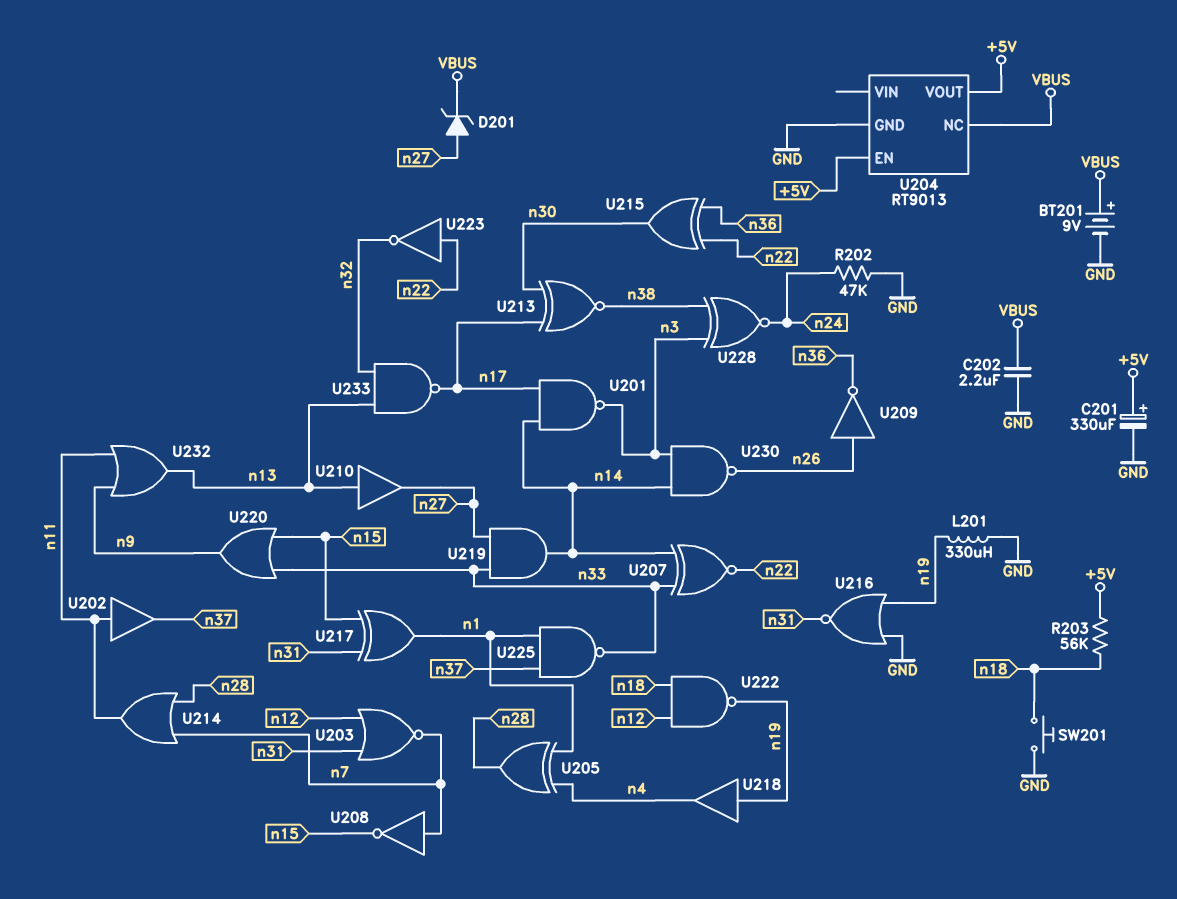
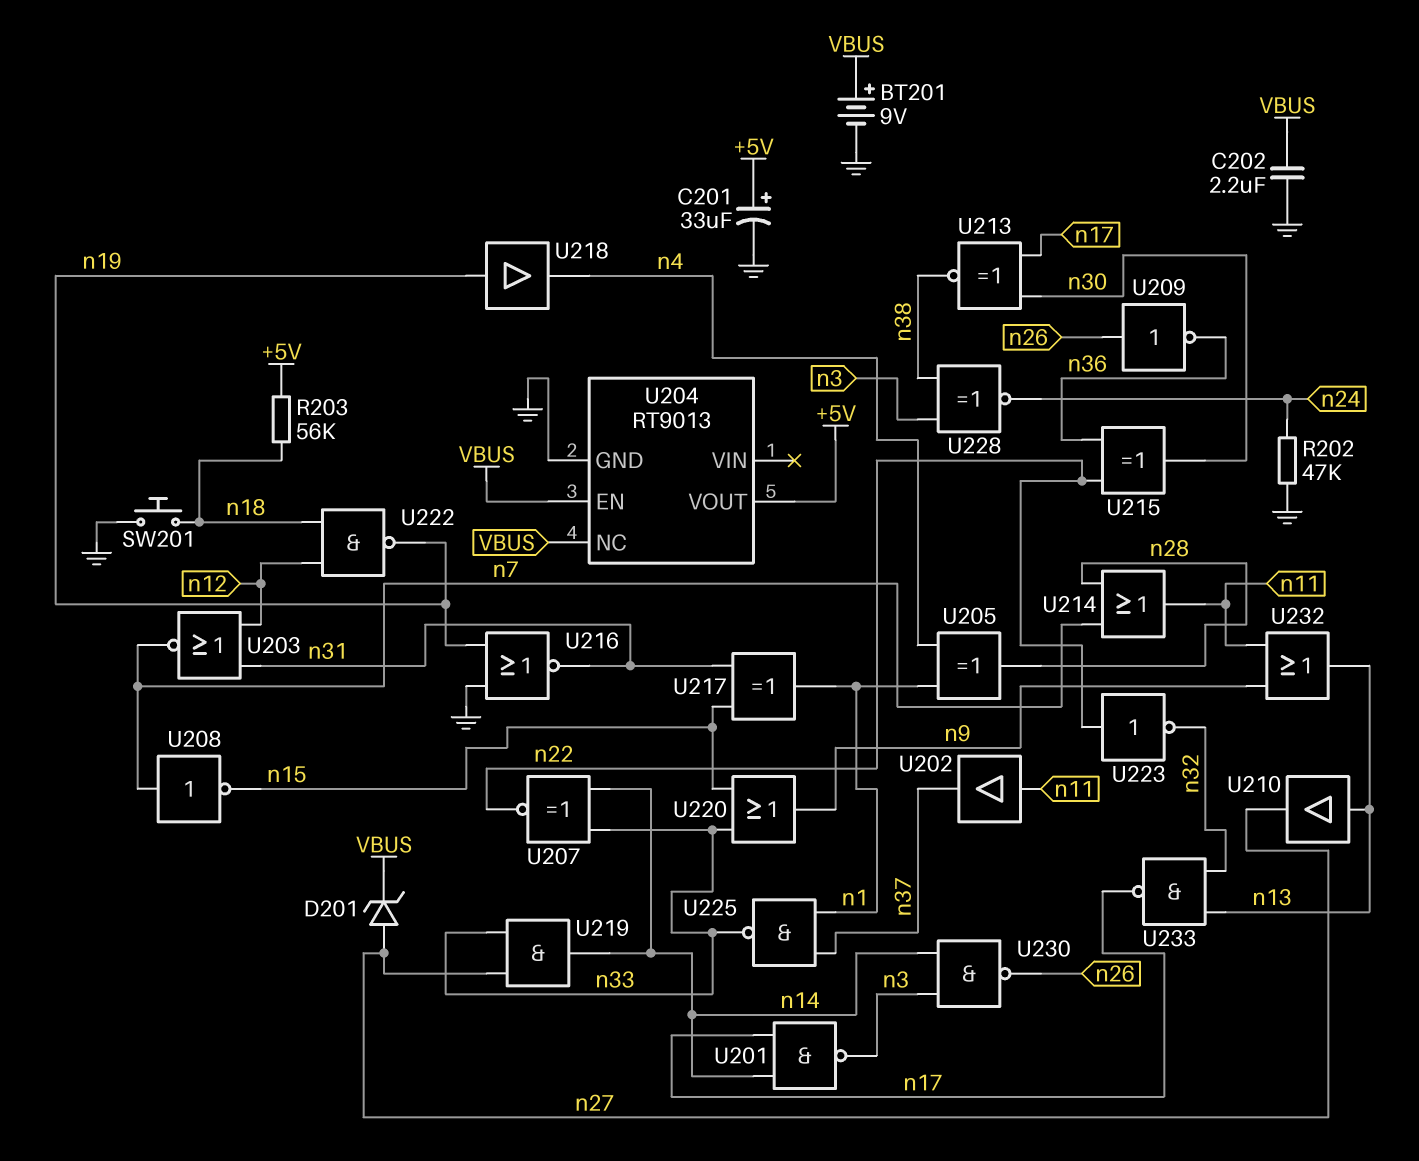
C201: 330uF (plus +5V, minus GND) -> 33uF (plus +5V, minus GND)
L201: 330uH (GND, n19) -> none
U204 pin EN: +5V -> VBUS

